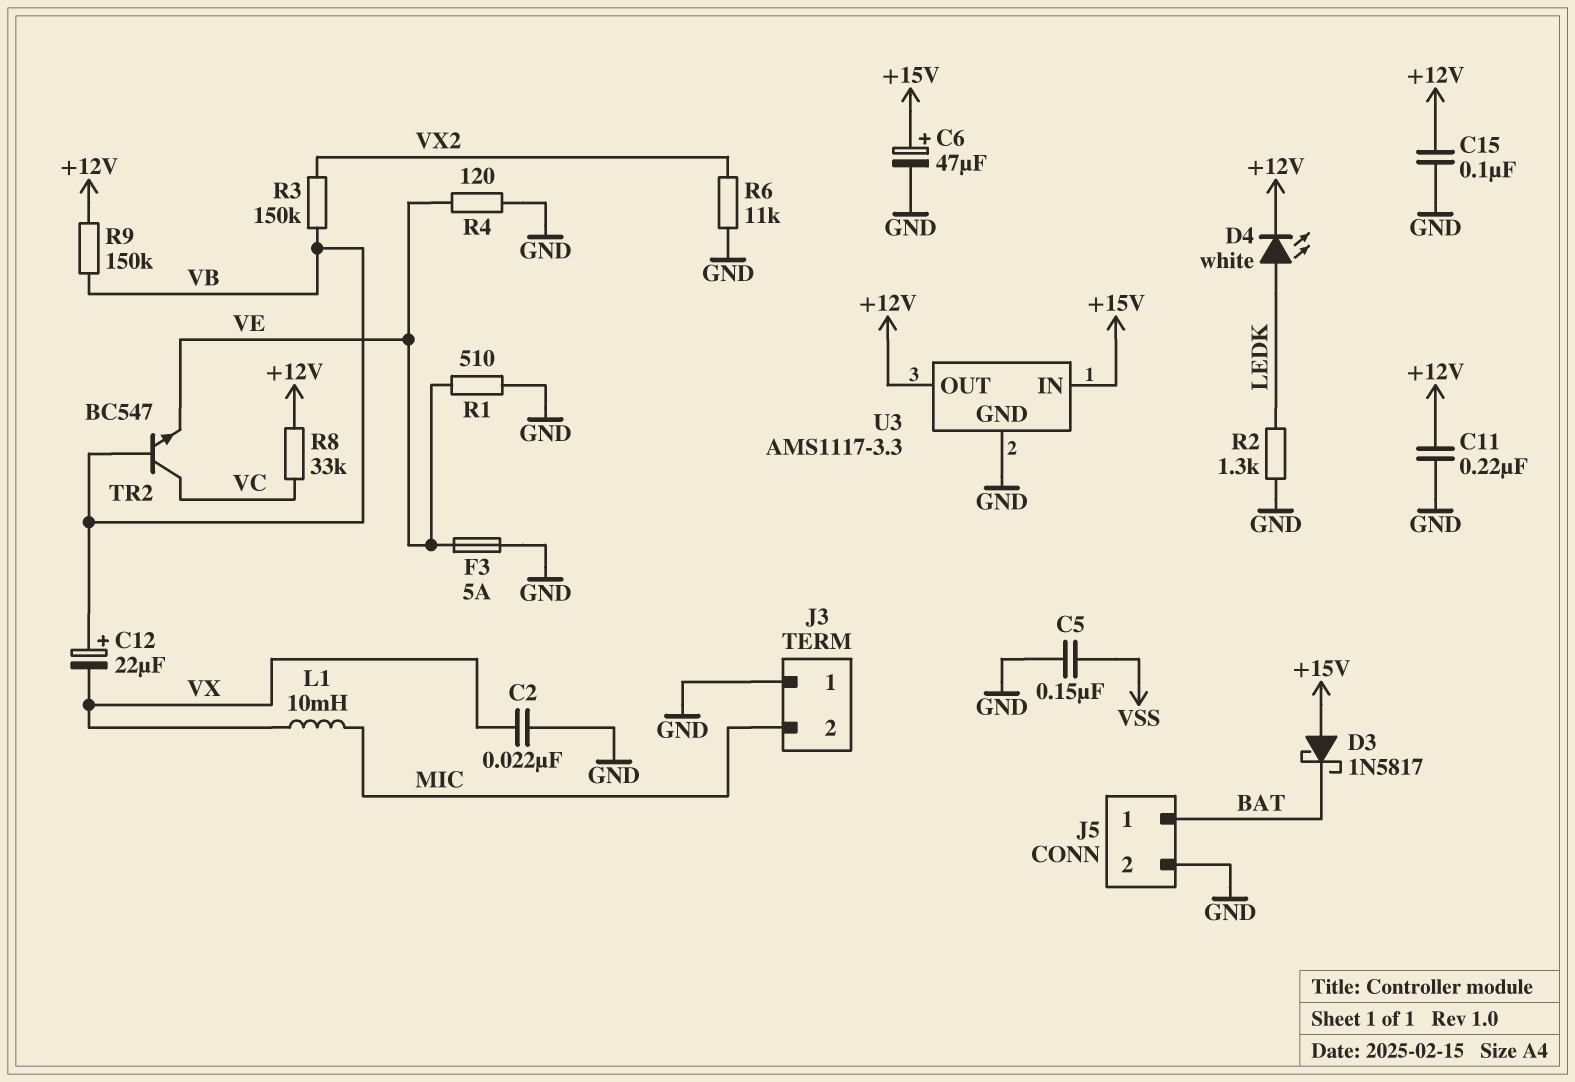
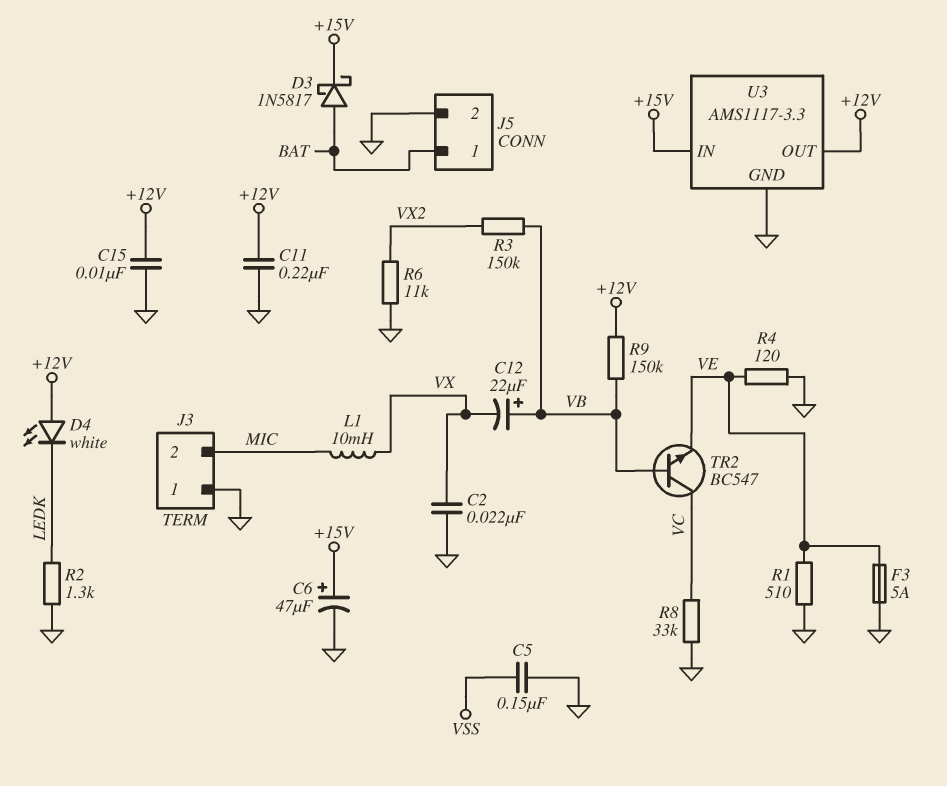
C15: 100nF (+12V, GND) -> 10nF (+12V, GND)
D3: schottky 1N5817 (A +15V, K BAT) -> schottky 1N5817 (A BAT, K +15V)
D4: LED white (A LEDK, K +12V) -> LED white (A +12V, K LEDK)
R8: 33k (+12V, VC) -> 33k (GND, VC)

